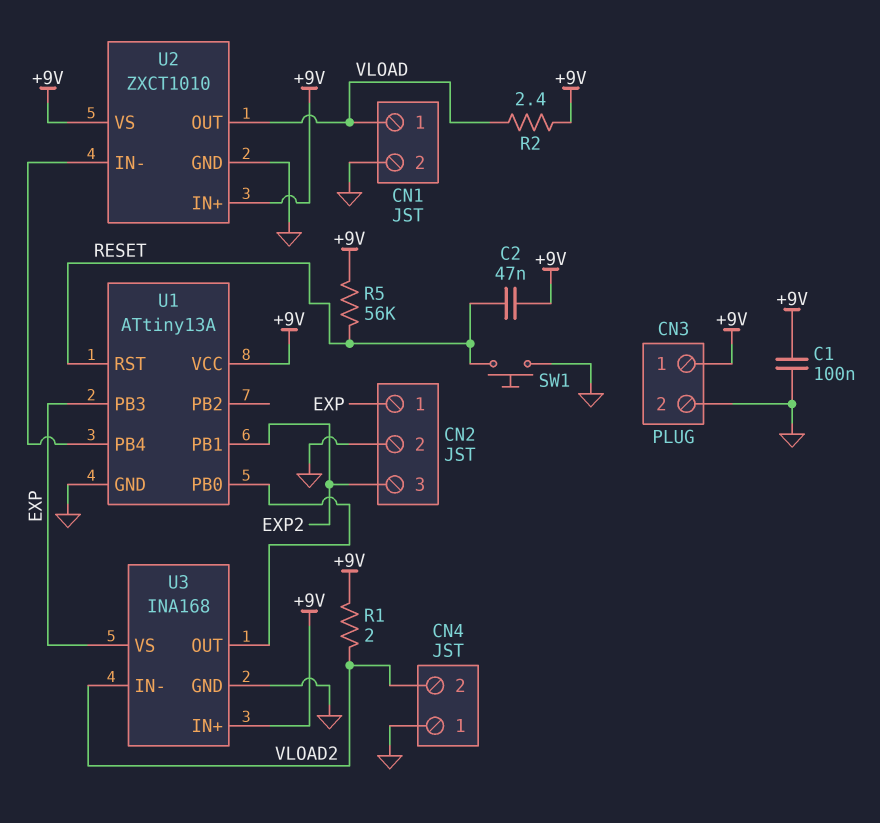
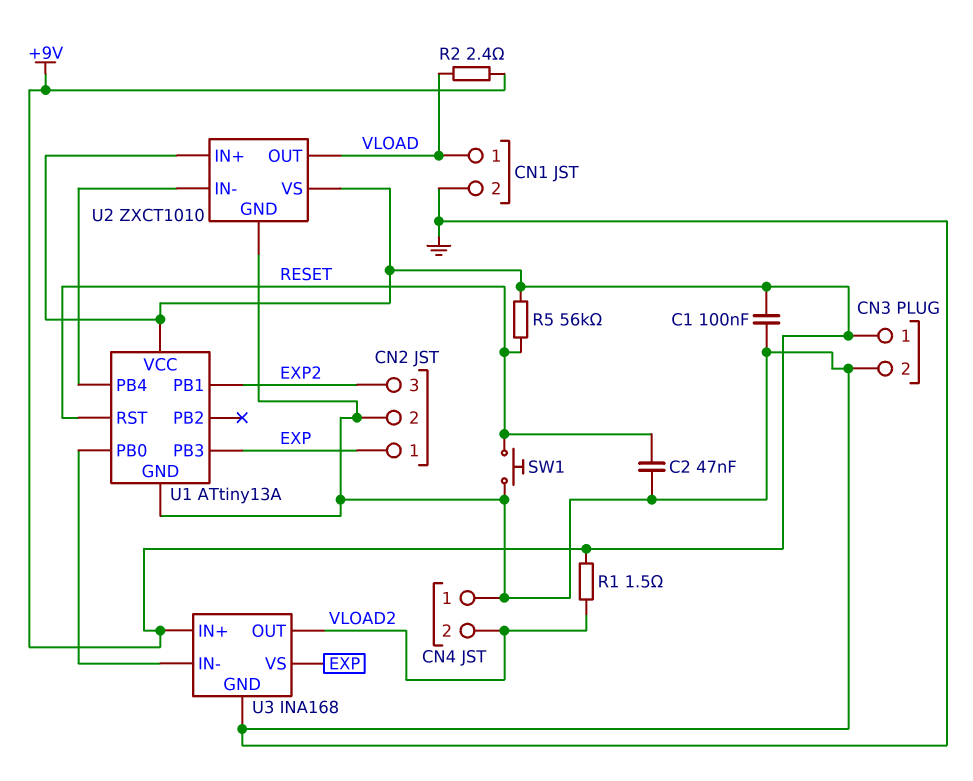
C2: 47nF (+9V, RESET) -> 47nF (GND, RESET)
R1: 2 (+9V, VLOAD2) -> 1.5 (+9V, VLOAD2)
U3 pin IN-: VLOAD2 -> U1/PB0
U3 pin OUT: U1/PB0 -> VLOAD2

